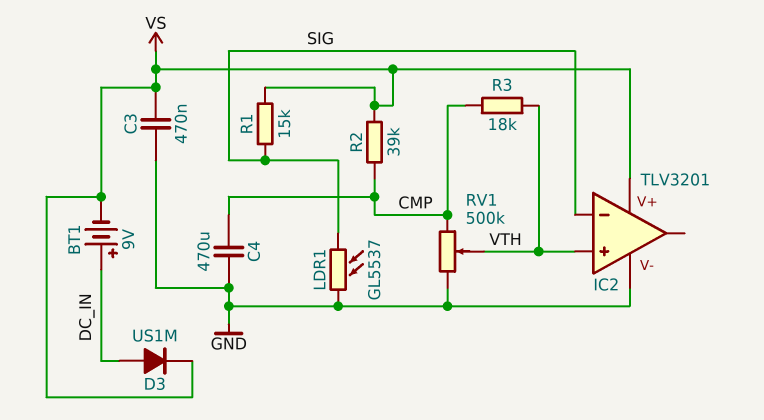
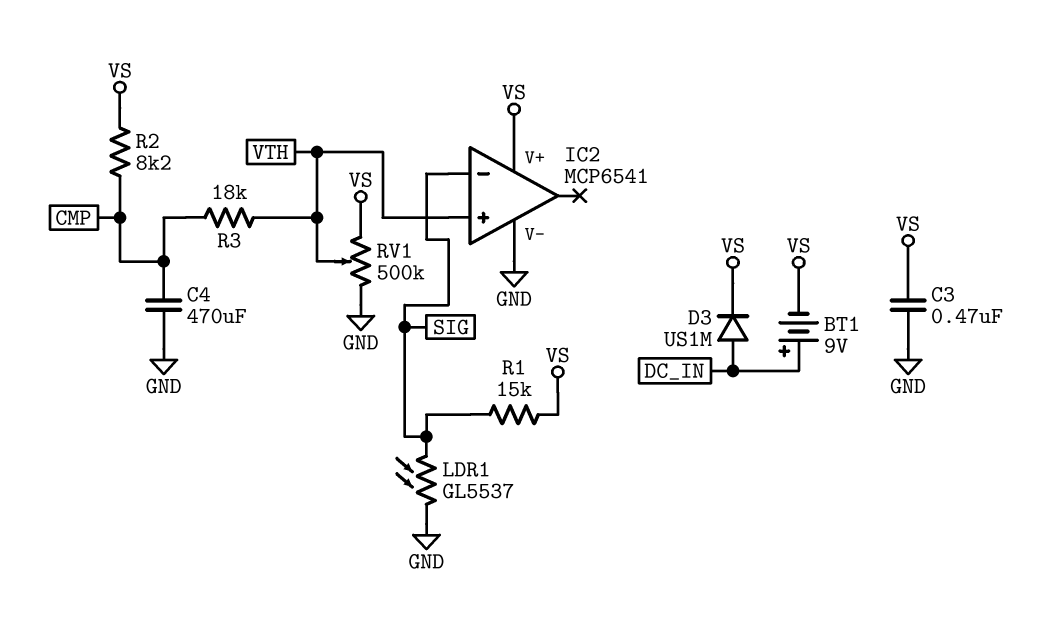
IC2: TLV3201 -> MCP6541
R2: 39k (CMP, VS) -> 8.2k (CMP, VS)
RV1: 500k (CMP, GND, wiper VTH) -> 500k (GND, VS, wiper VTH)

